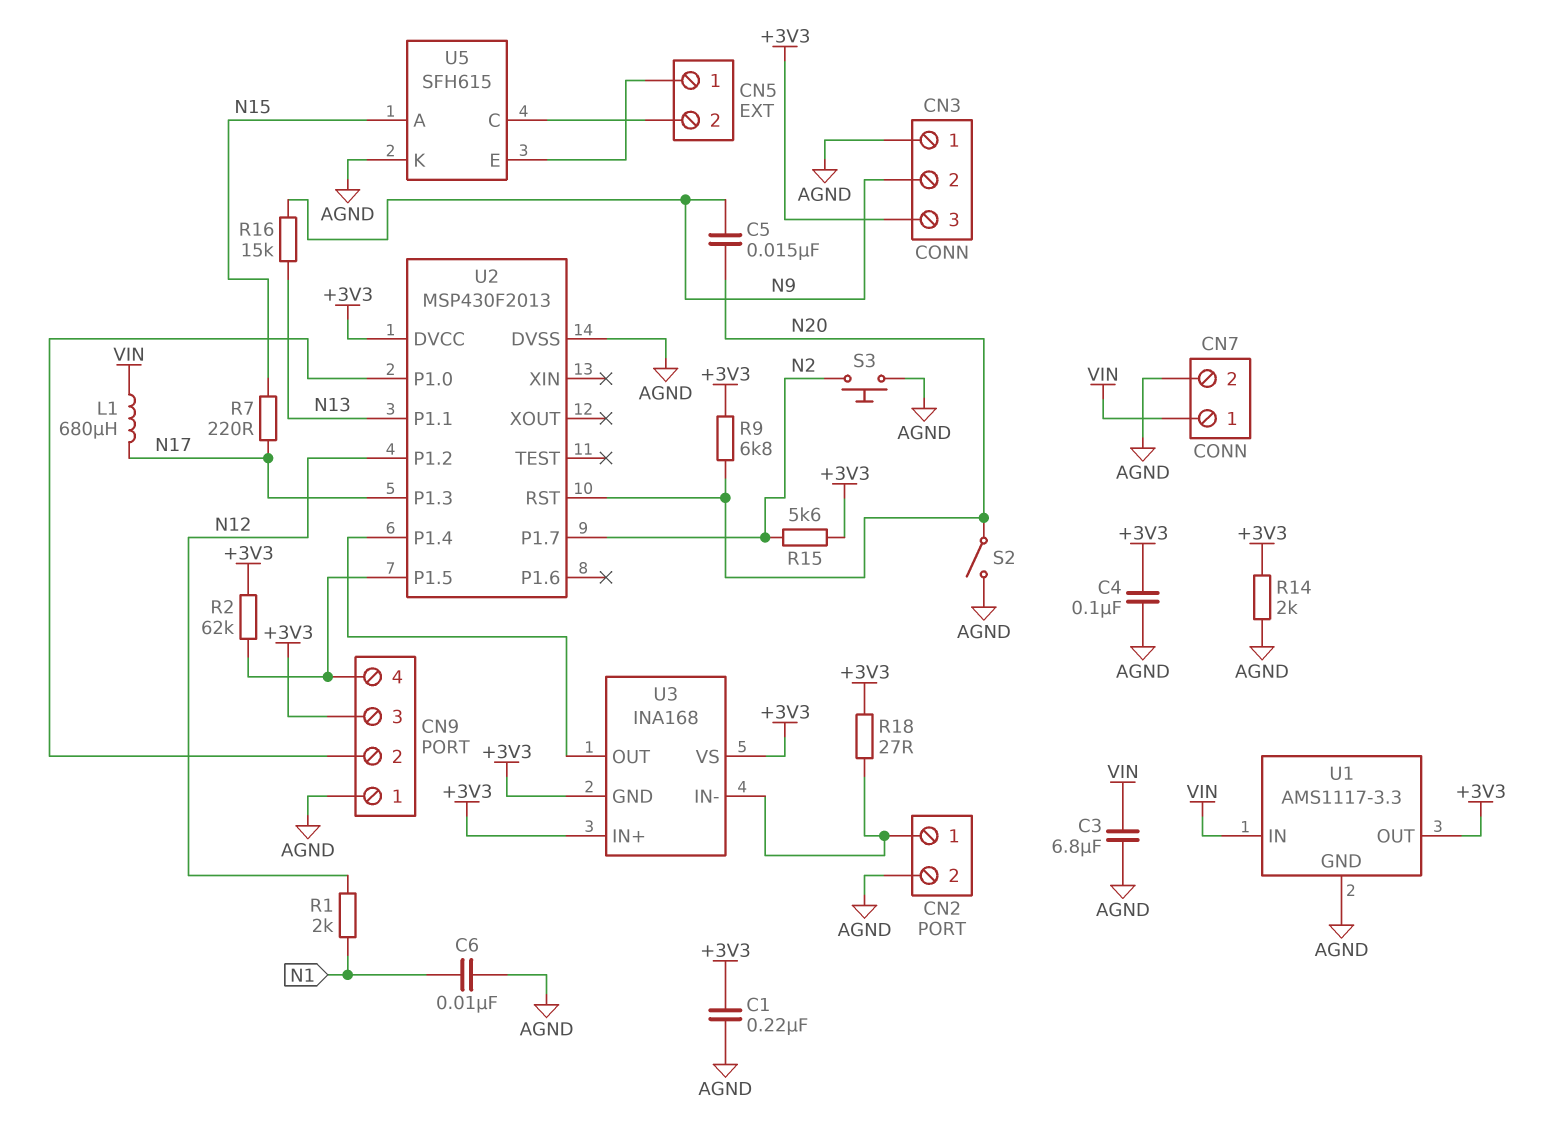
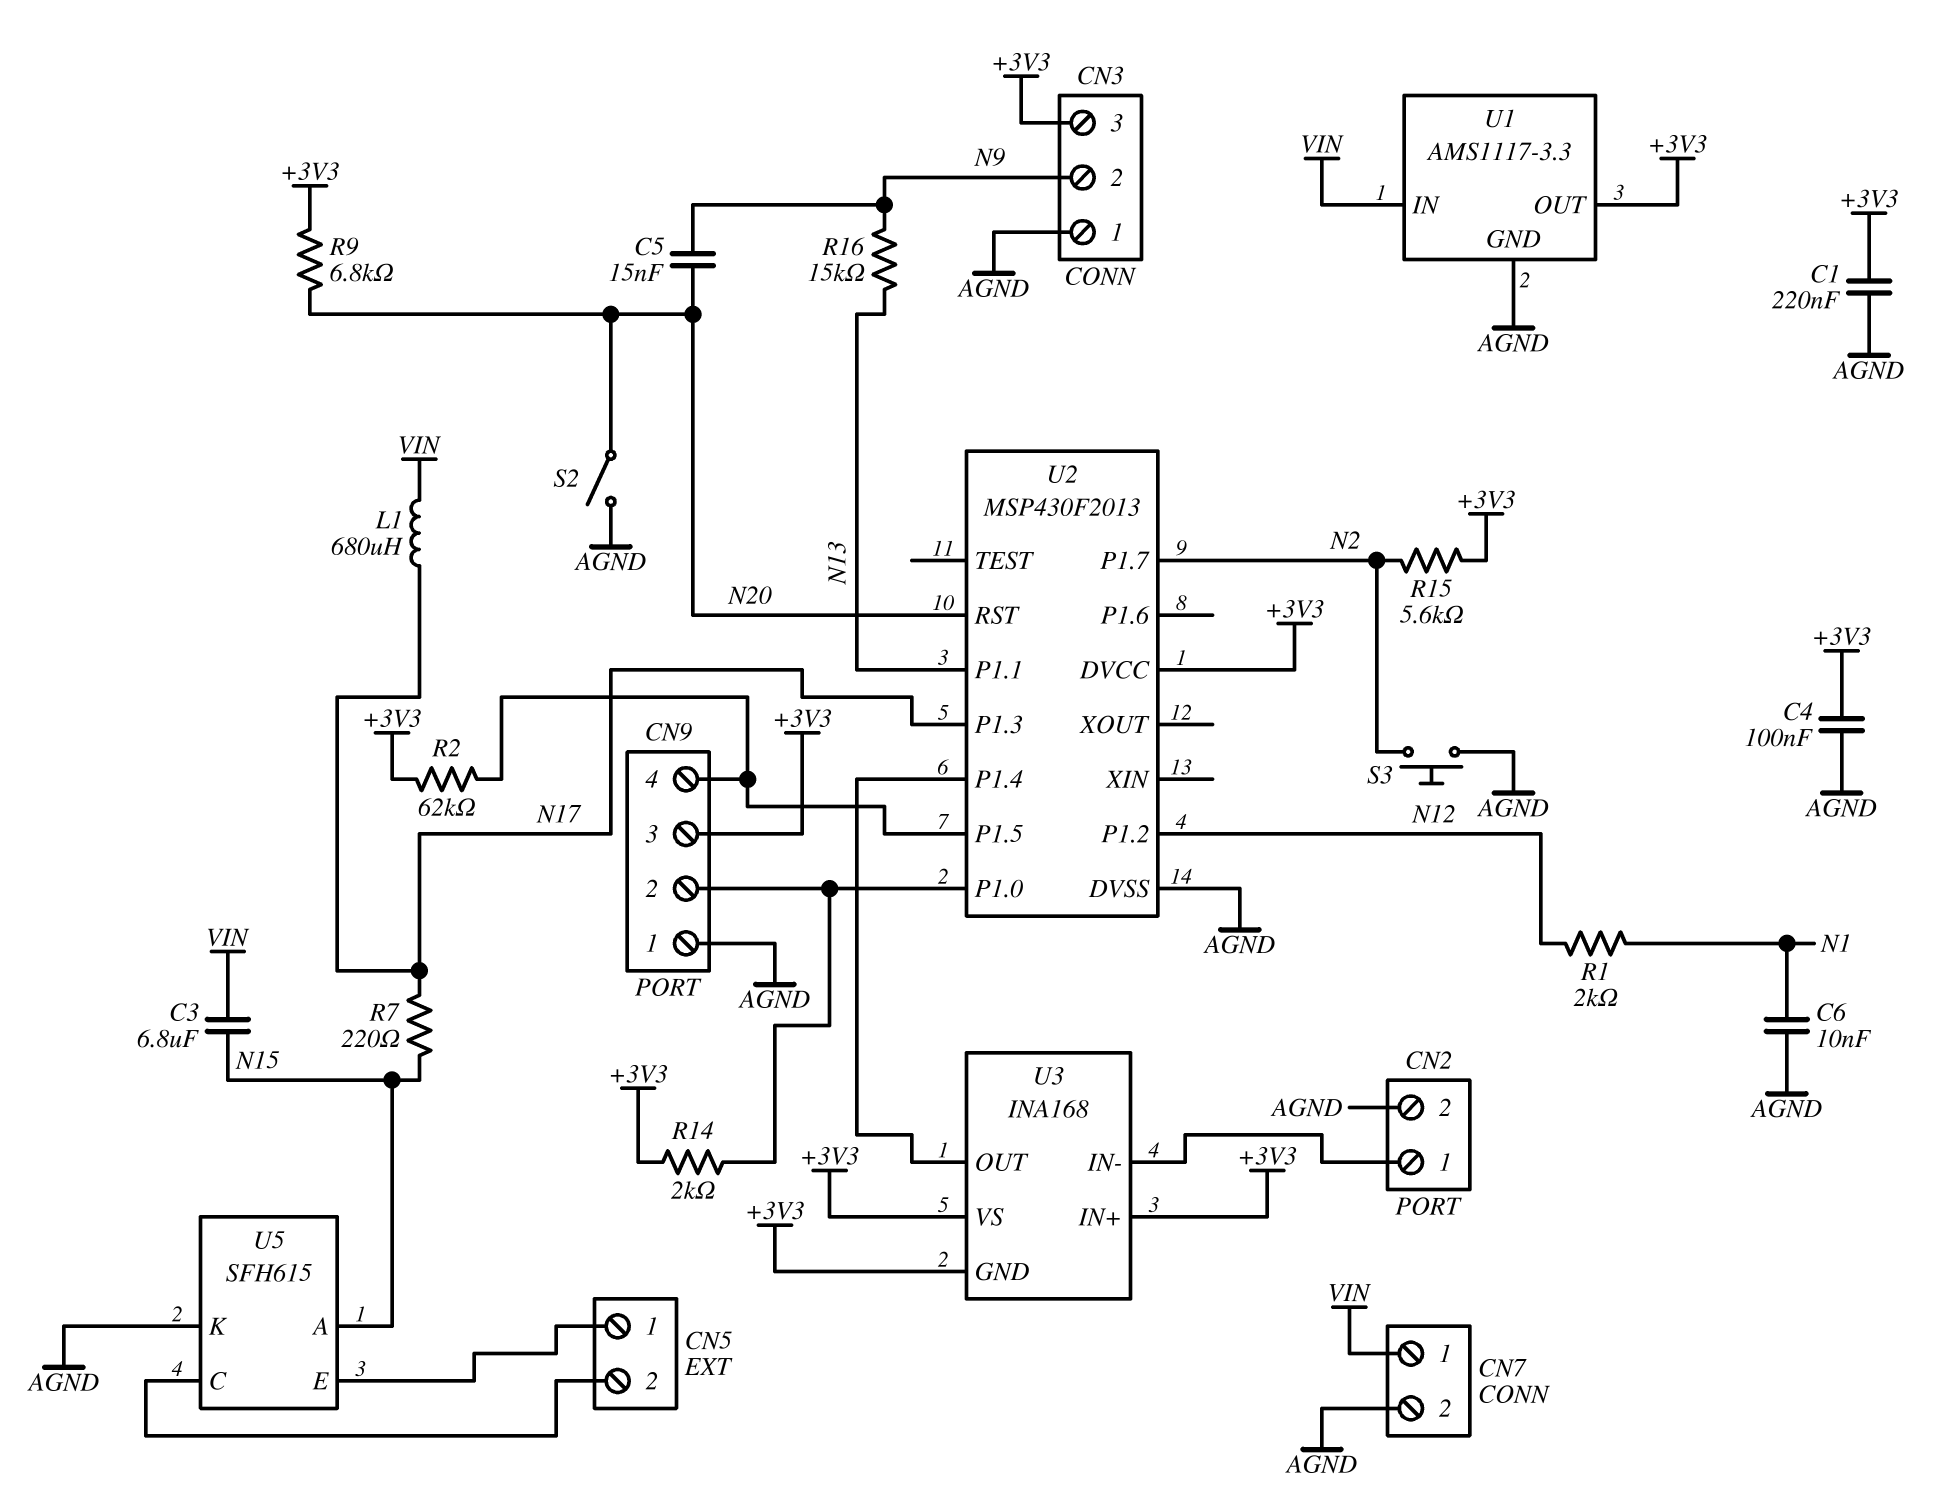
C3: 6.8uF (AGND, VIN) -> 6.8uF (N15, VIN)
R14: 2k (+3V3, AGND) -> 2k (+3V3, CN9/2)
R18: 27 (+3V3, CN2/1) -> none

